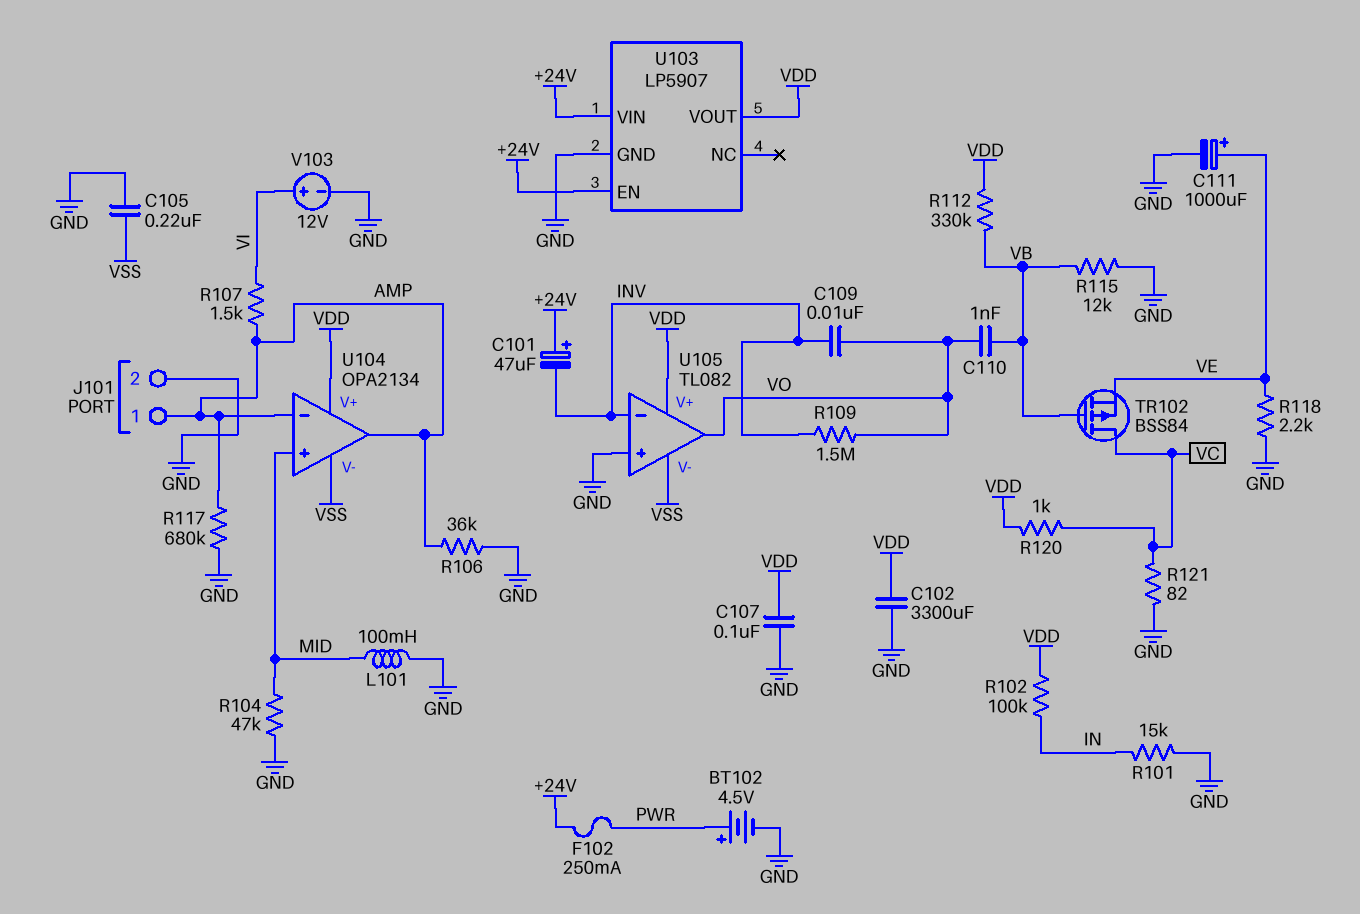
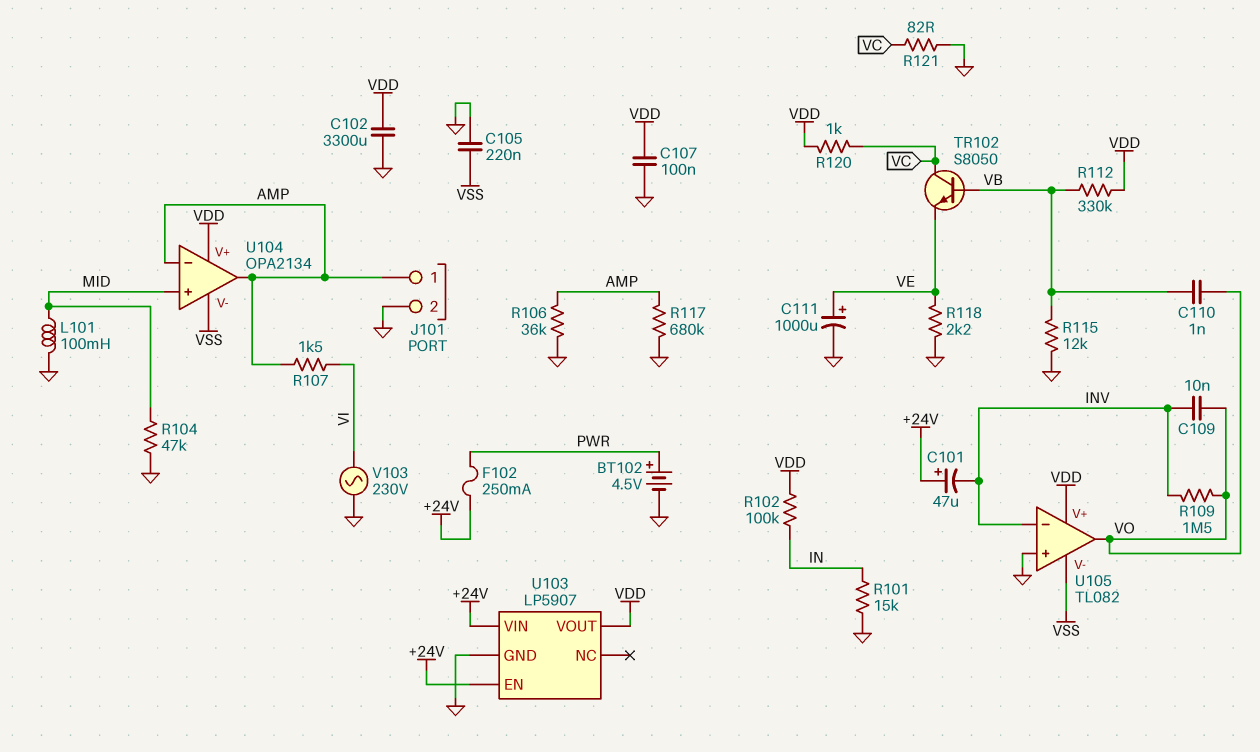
TR102: PMOS BSS84 (G VB, D VC, S VE) -> NPN S8050 (B VB, C VC, E VE)
V103: 12V (plus VI, minus GND) -> AC 230V (GND, VI)

